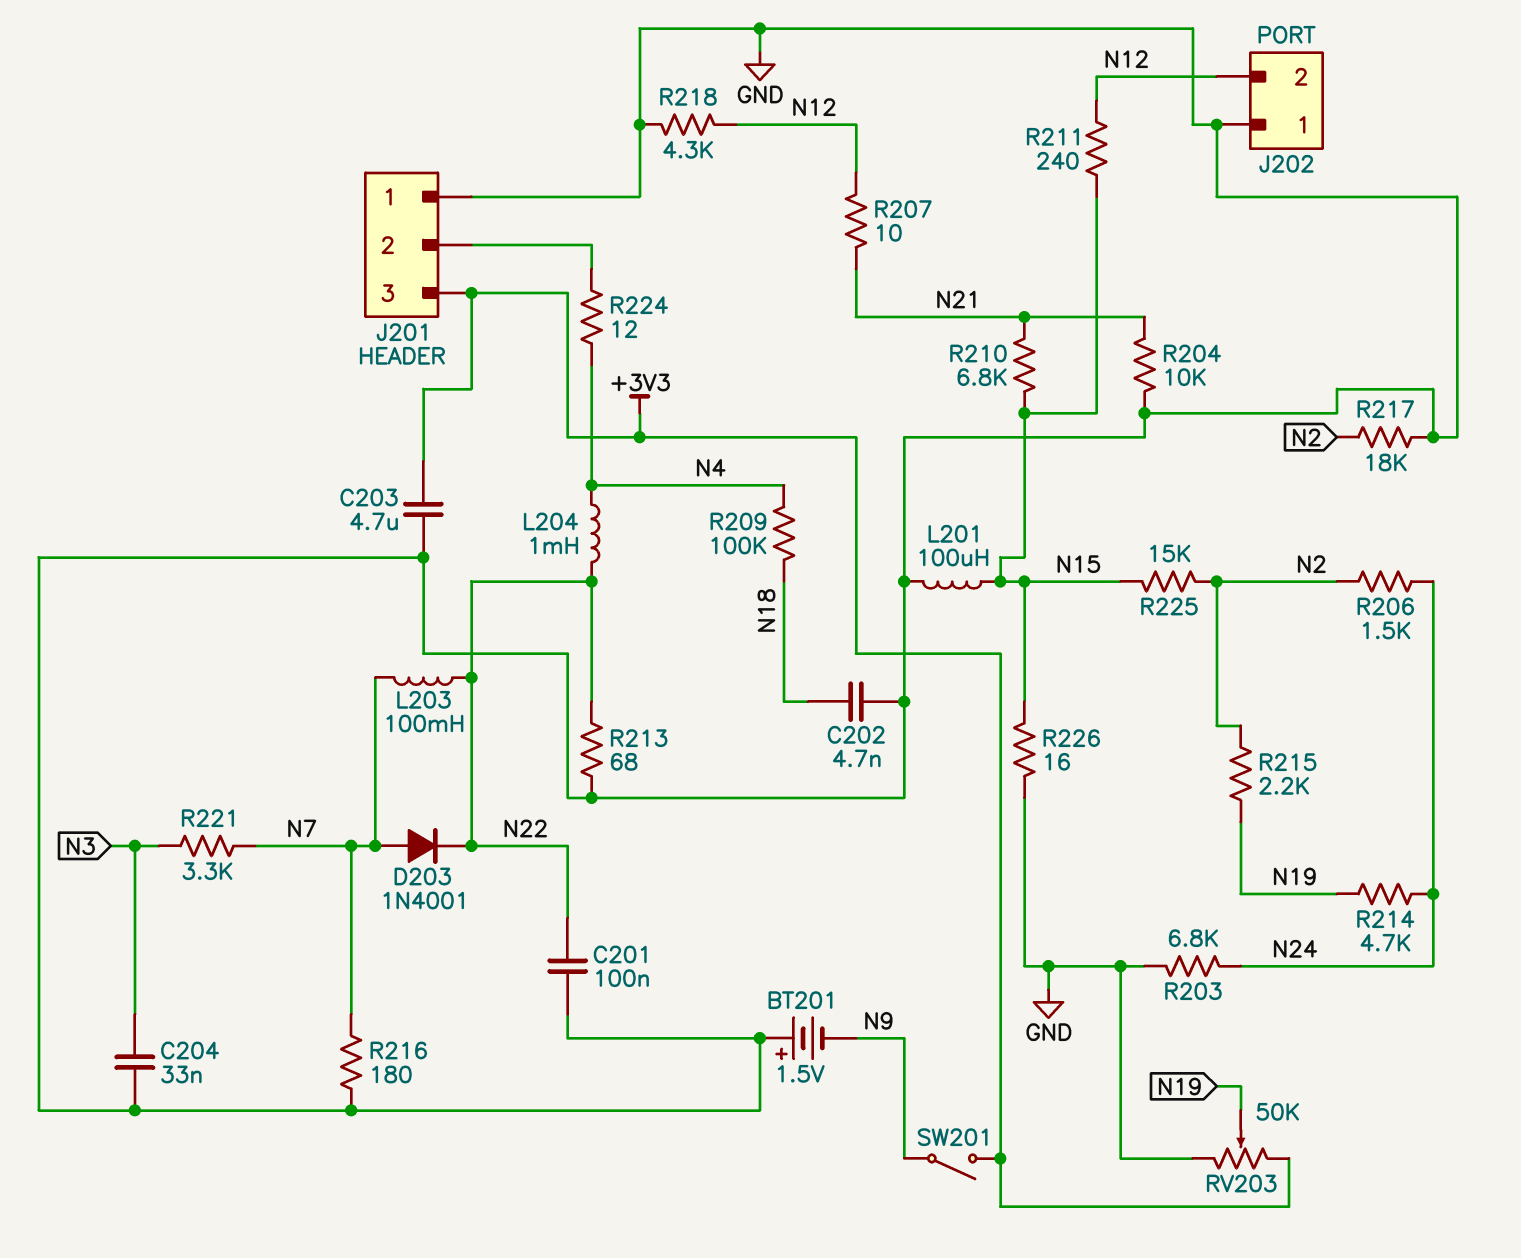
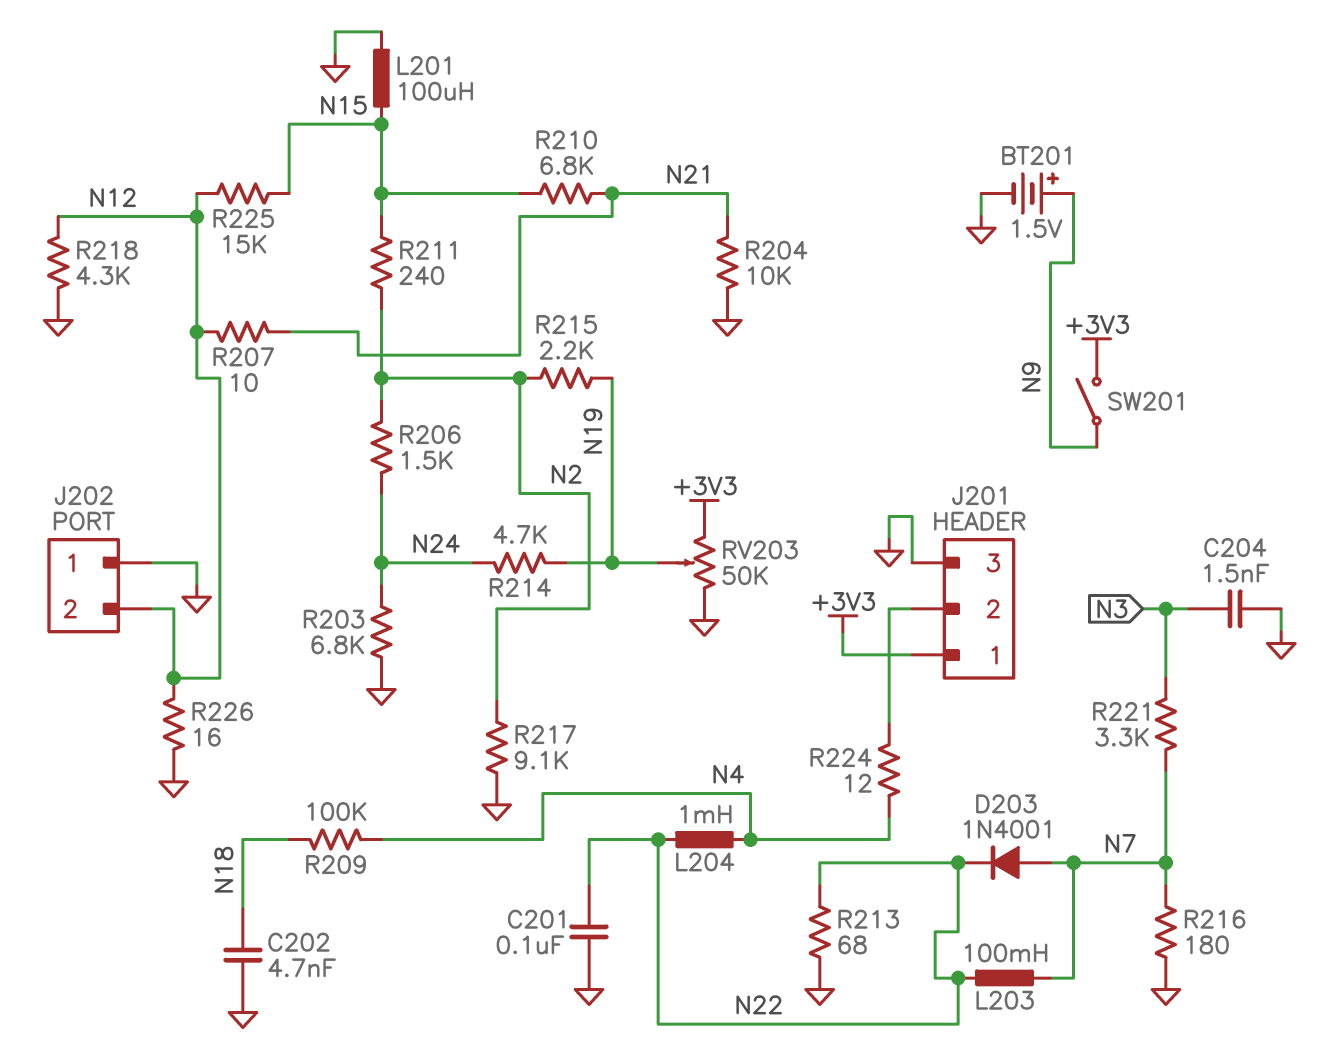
BT201: 1.5V (plus GND, minus N9) -> 1.5V (plus N9, minus GND)
C203: 4.7uF (+3V3, GND) -> none
C204: 33nF (GND, N3) -> 1.5nF (GND, N3)
J201 pin 1: GND -> +3V3
J201 pin 3: +3V3 -> GND
R211: 240 (N12, N15) -> 240 (N2, N15)
R217: 18k (GND, N2) -> 9.1k (GND, N2)
R225: 15k (N2, N15) -> 15k (N12, N15)
R226: 16 (GND, N15) -> 16 (GND, N12)

